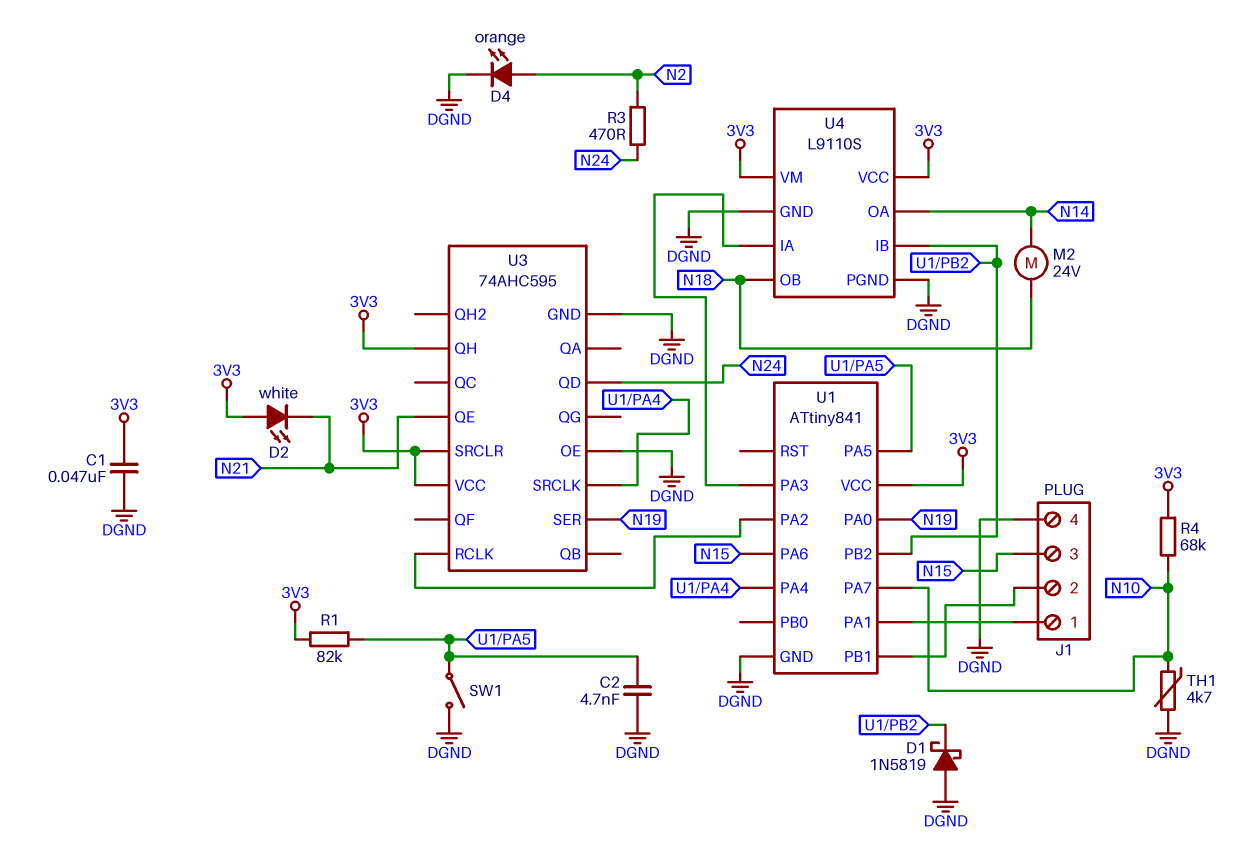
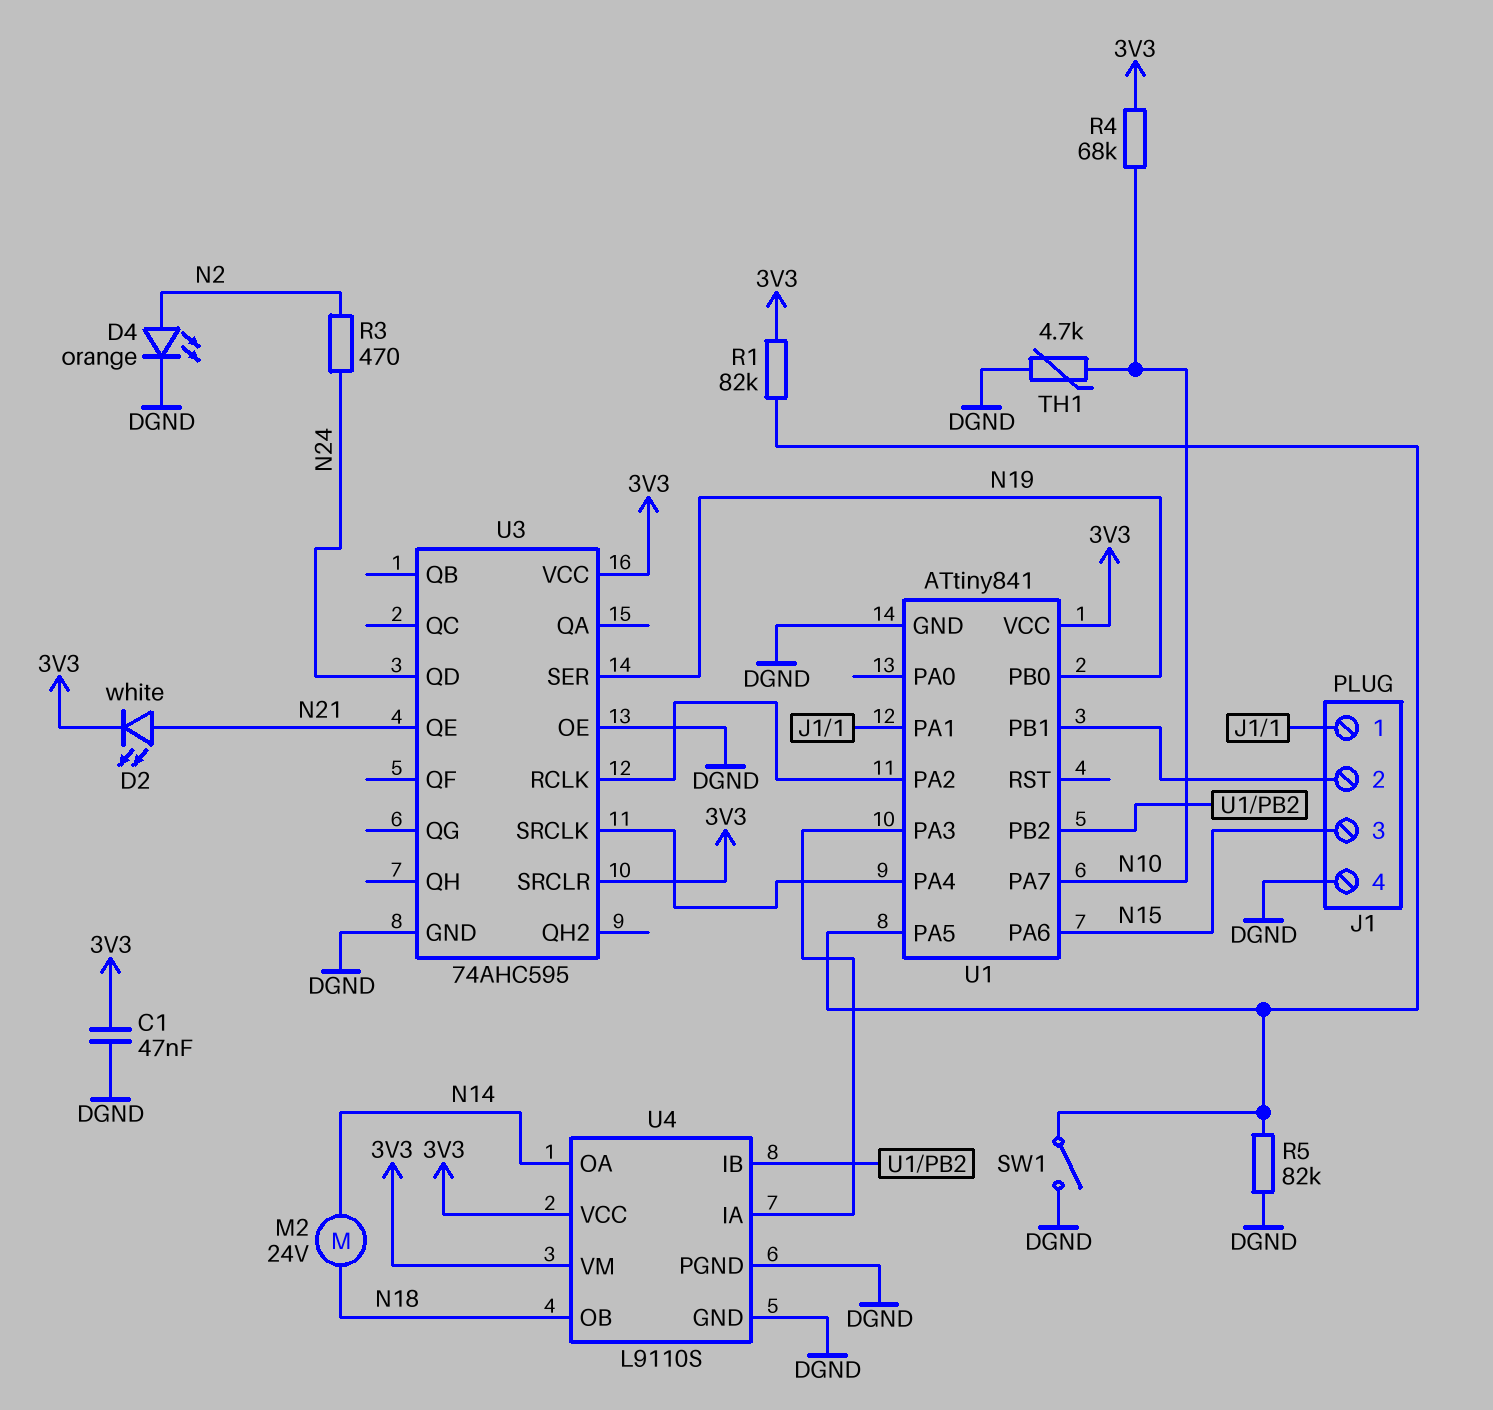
C2: 4.7nF (DGND, U1/PA5) -> none
D1: schottky 1N5819 (A DGND, K U1/PB2) -> none
D2: LED white (A 3V3, K N21) -> LED white (A N21, K 3V3)
R5: none -> 82k (DGND, U1/PA5)
U1 pin PA0: N19 -> none
U1 pin PB0: none -> N19
U3 pin QH: 3V3 -> none

